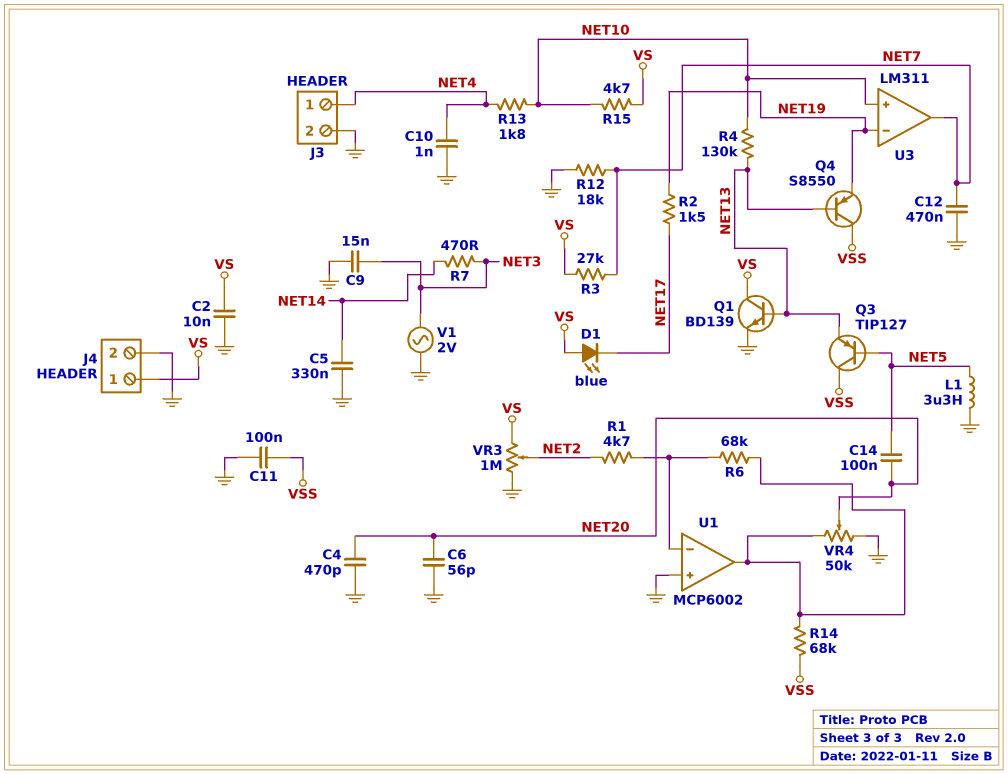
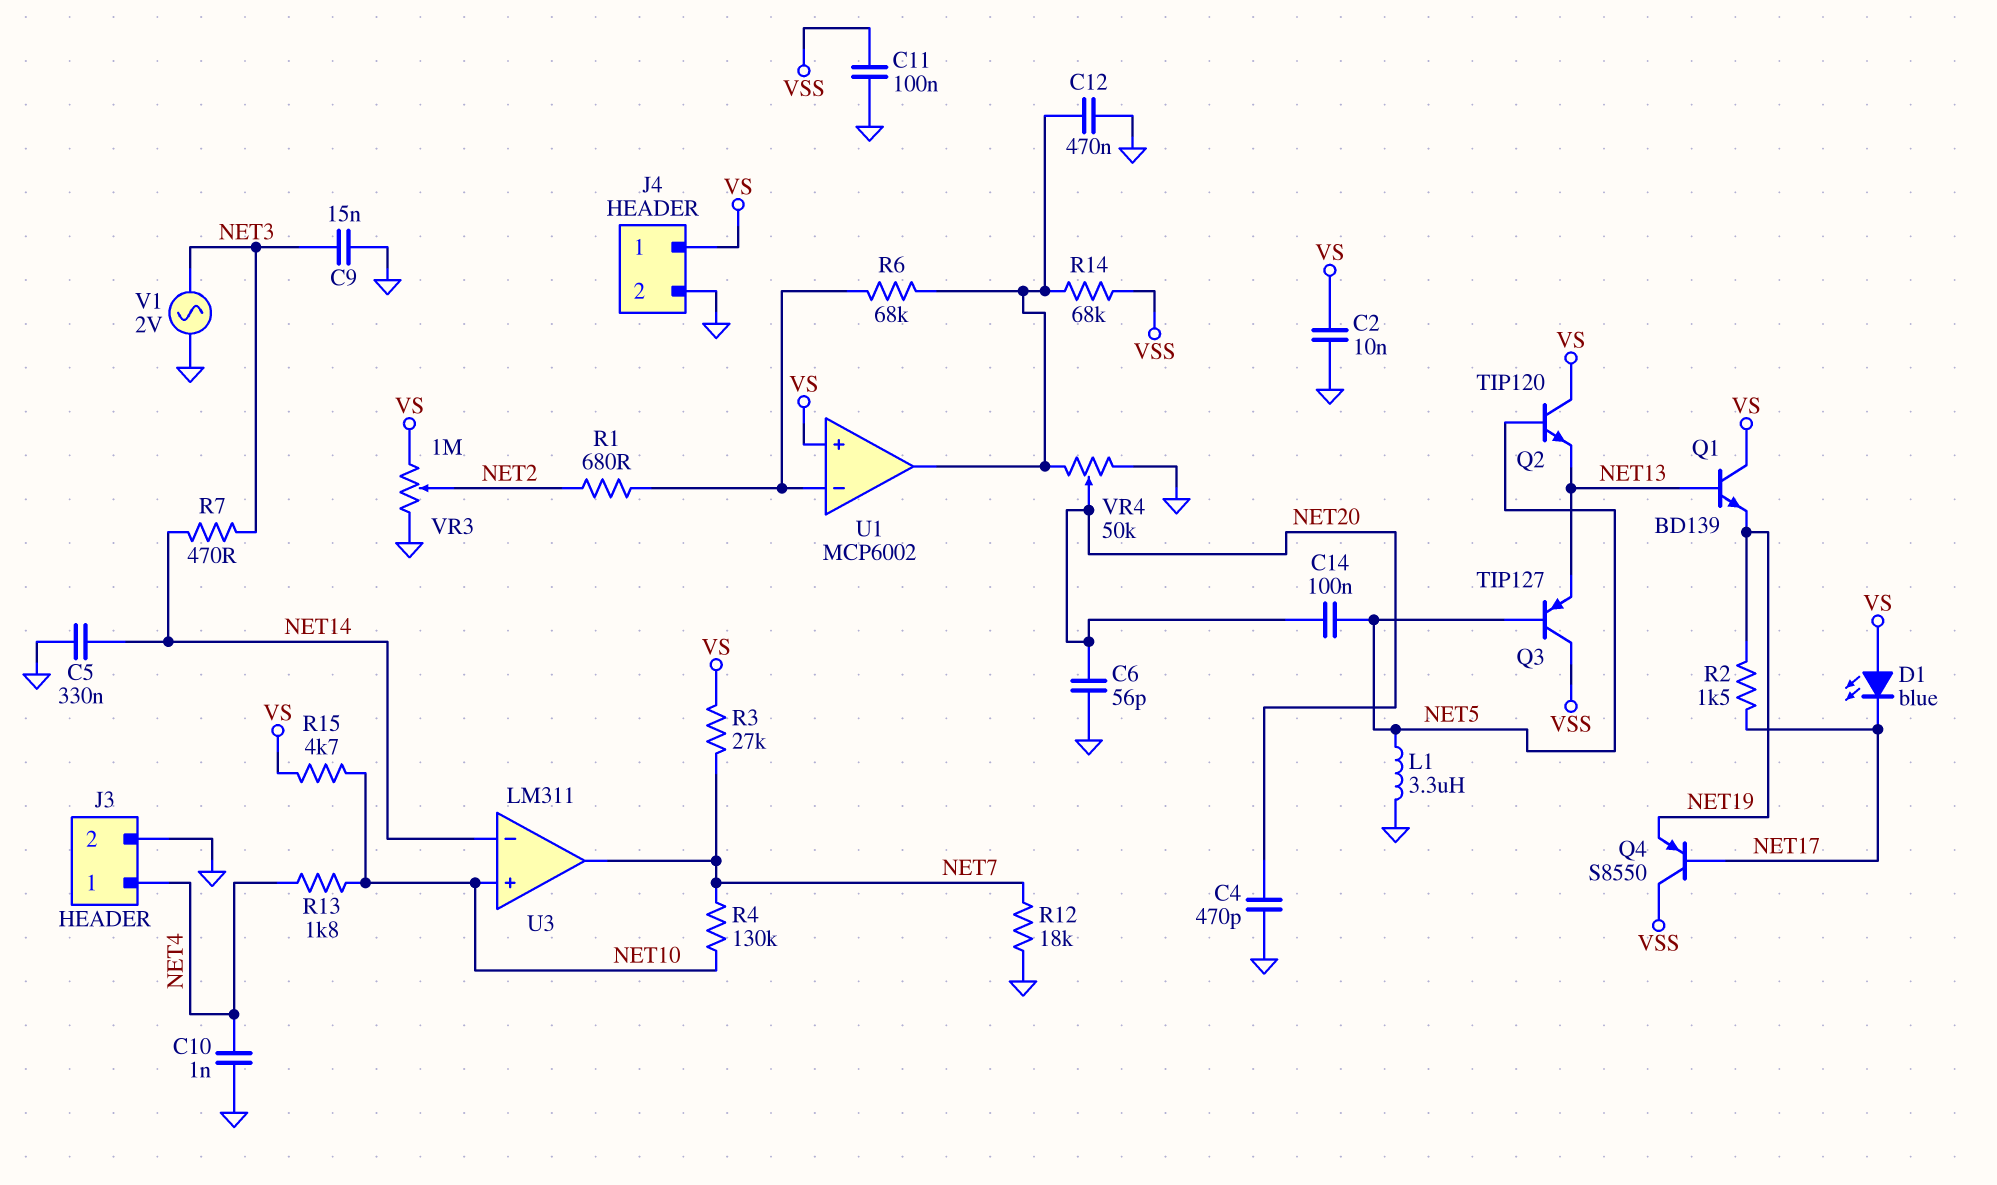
C12: 470nF (GND, NET7) -> 470nF (GND, U1/out)
Q1: NPN BD139 (B NET13, C VS, E GND) -> NPN BD139 (B NET13, C VS, E NET19)
Q2: none -> NPN TIP120 (B NET5, C VS, E NET13)
Q4: PNP S8550 (B NET13, C VSS, E NET19) -> PNP S8550 (B NET17, C VSS, E NET19)
R1: 4.7k (NET2, U1/in-) -> 680 (NET2, U1/in-)
R4: 130k (NET10, NET13) -> 130k (NET7, NET10)
U1 pin in+: GND -> VS
U3 pin in-: NET19 -> NET14

